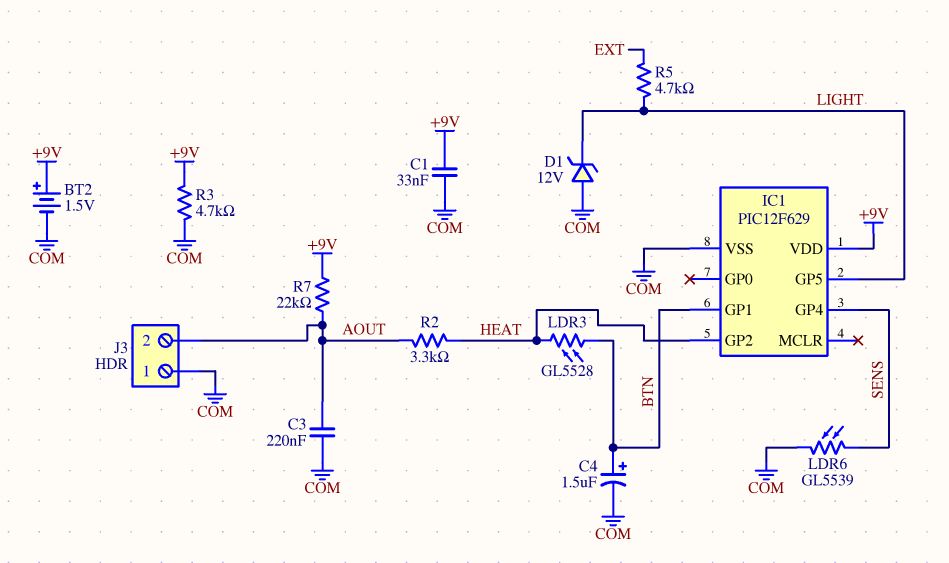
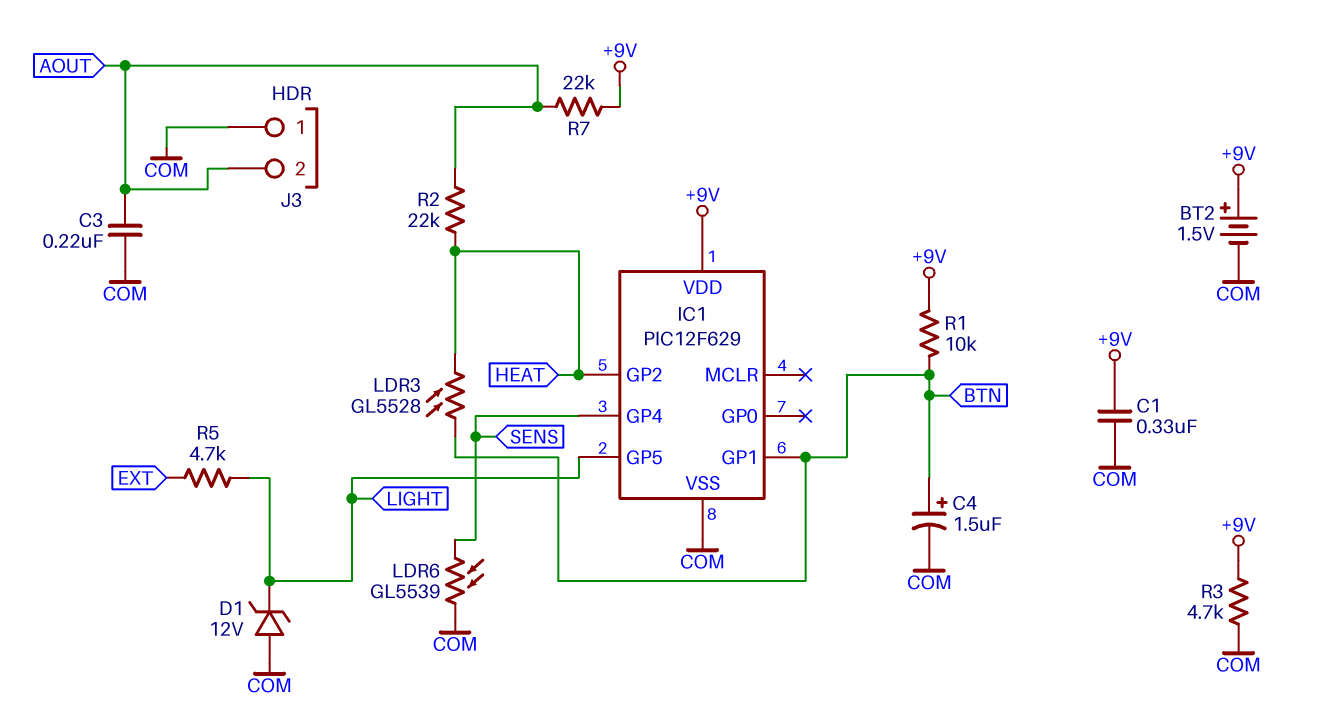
C1: 33nF (+9V, COM) -> 330nF (+9V, COM)
R1: none -> 10k (+9V, BTN)
R2: 3.3k (AOUT, HEAT) -> 22k (AOUT, HEAT)

